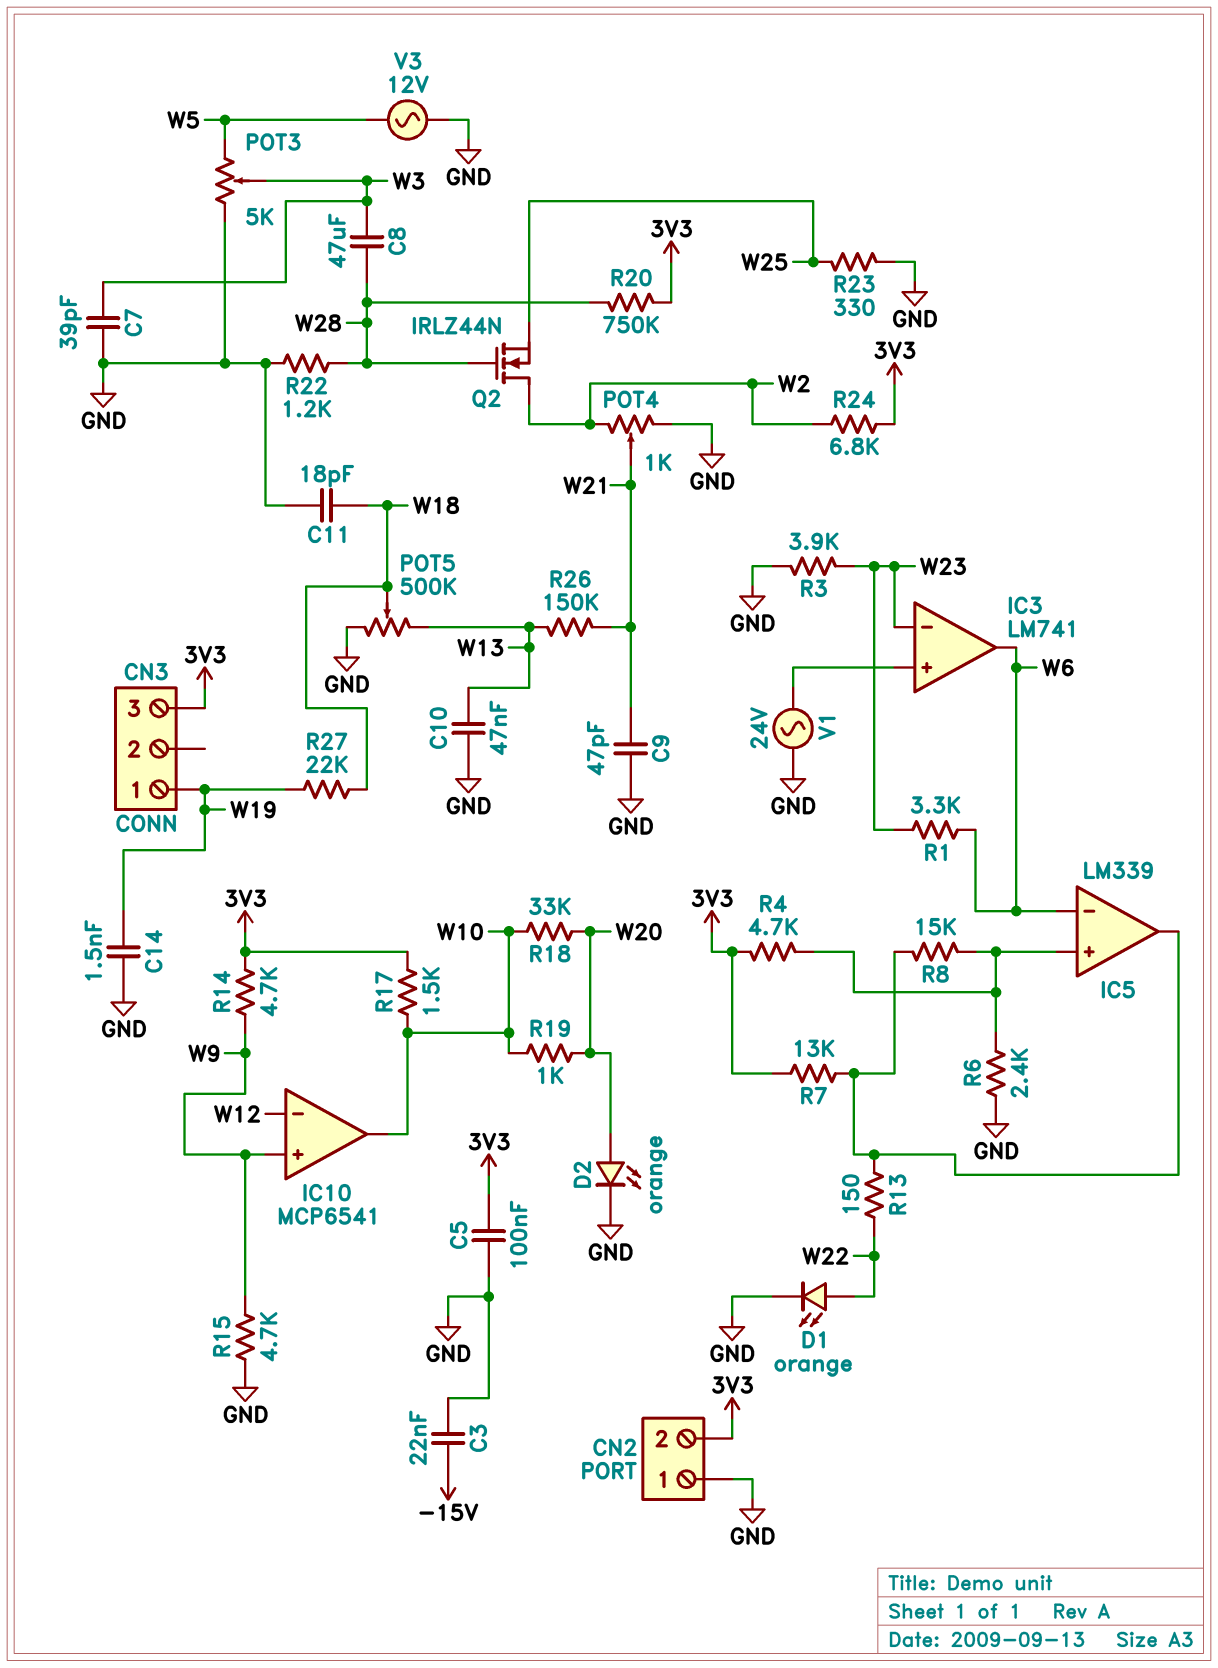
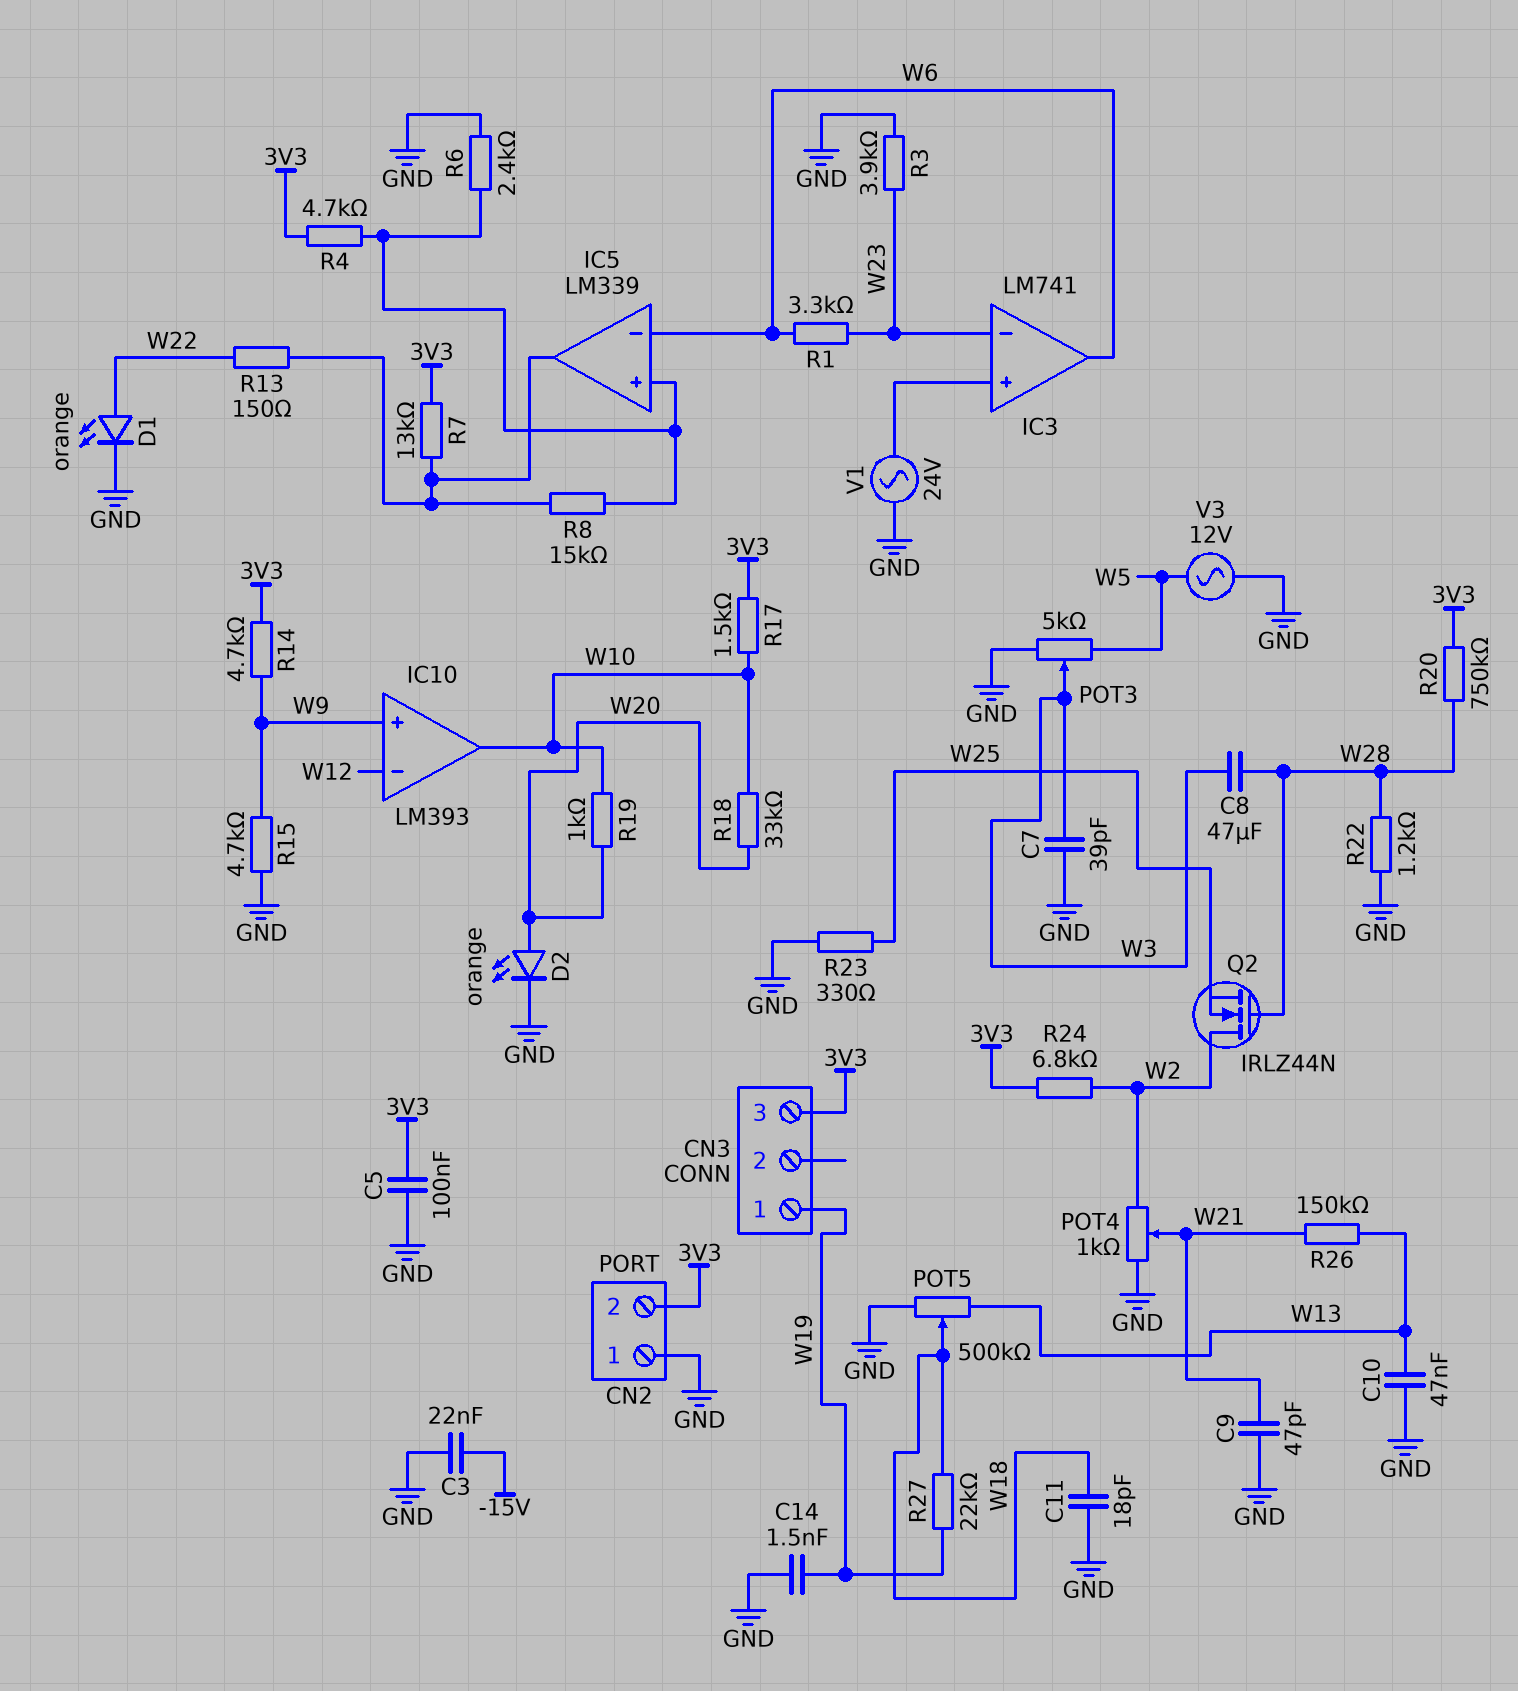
IC10: MCP6541 -> LM393

